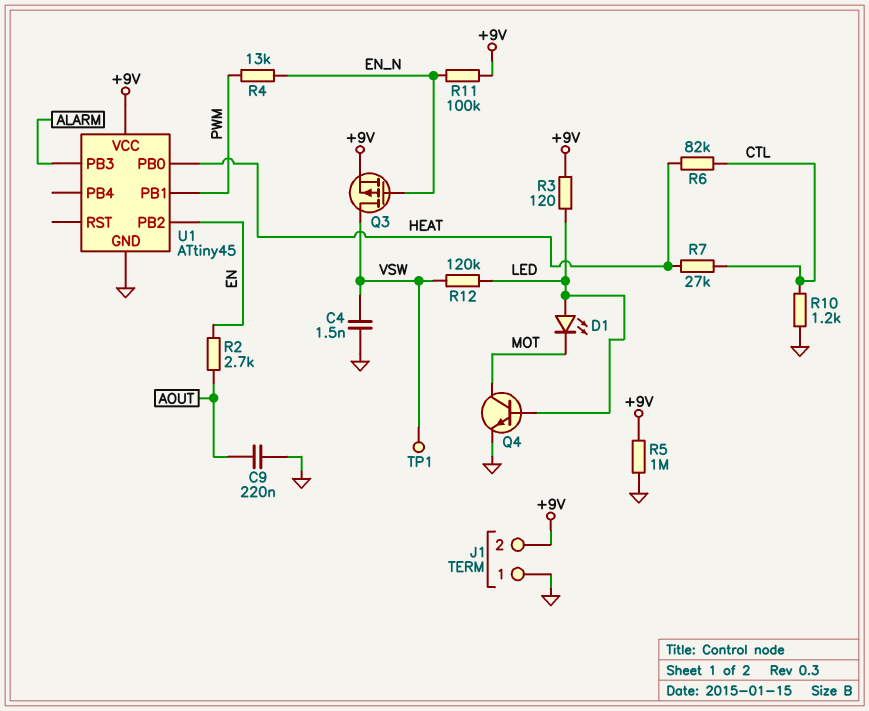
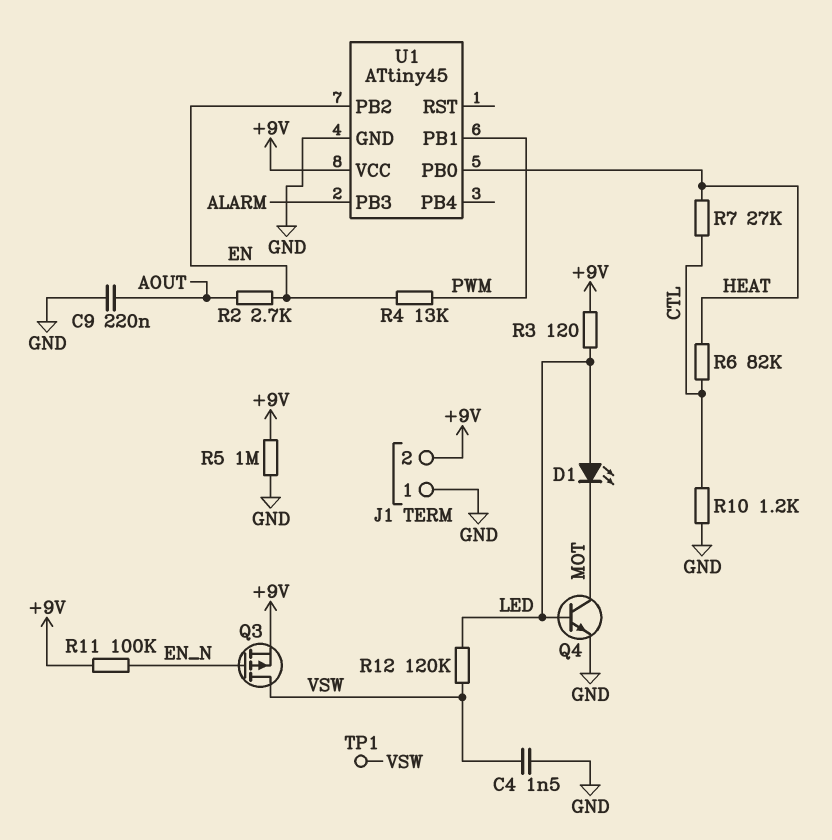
R4: 13k (EN_N, PWM) -> 13k (EN, PWM)

